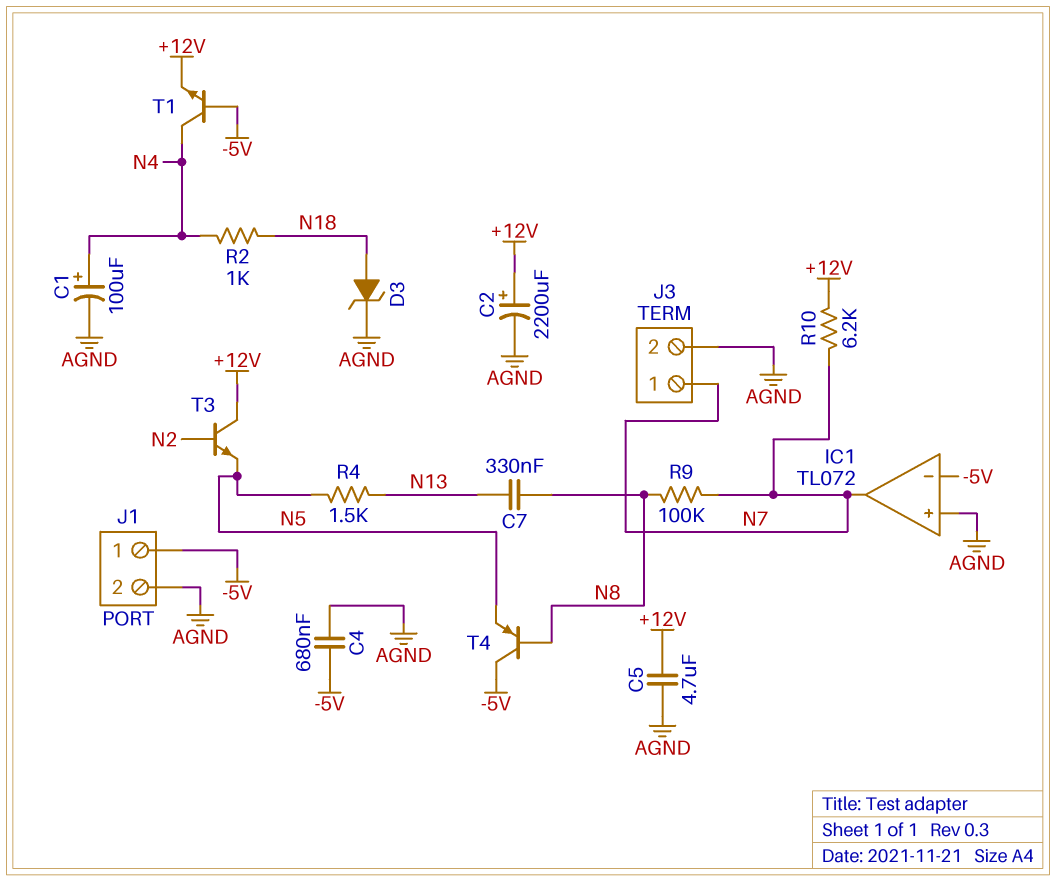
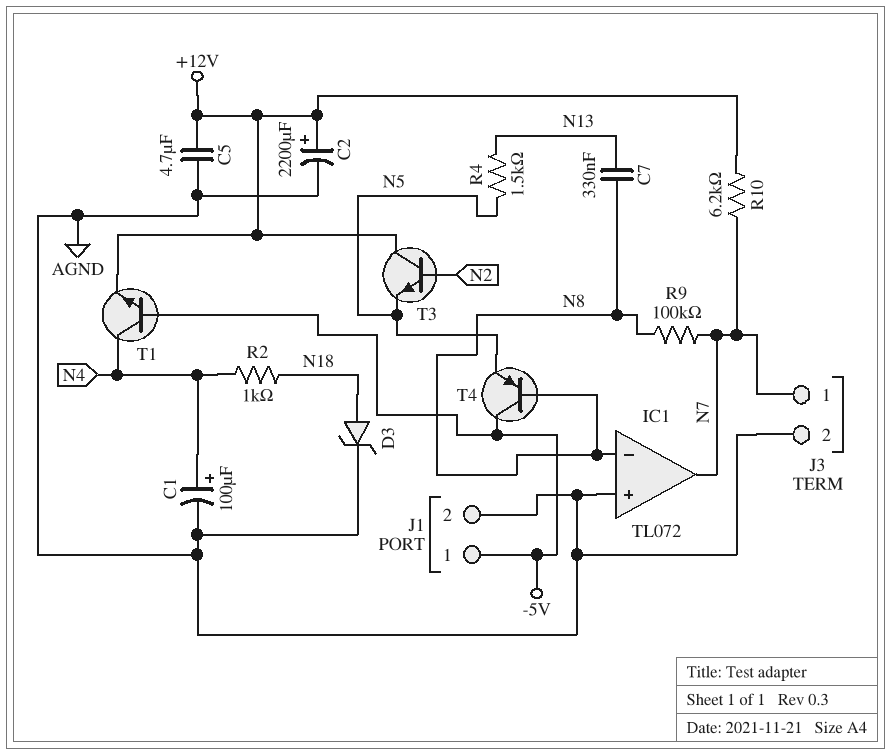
C4: 680nF (-5V, AGND) -> none
IC1 pin in-: -5V -> N8

